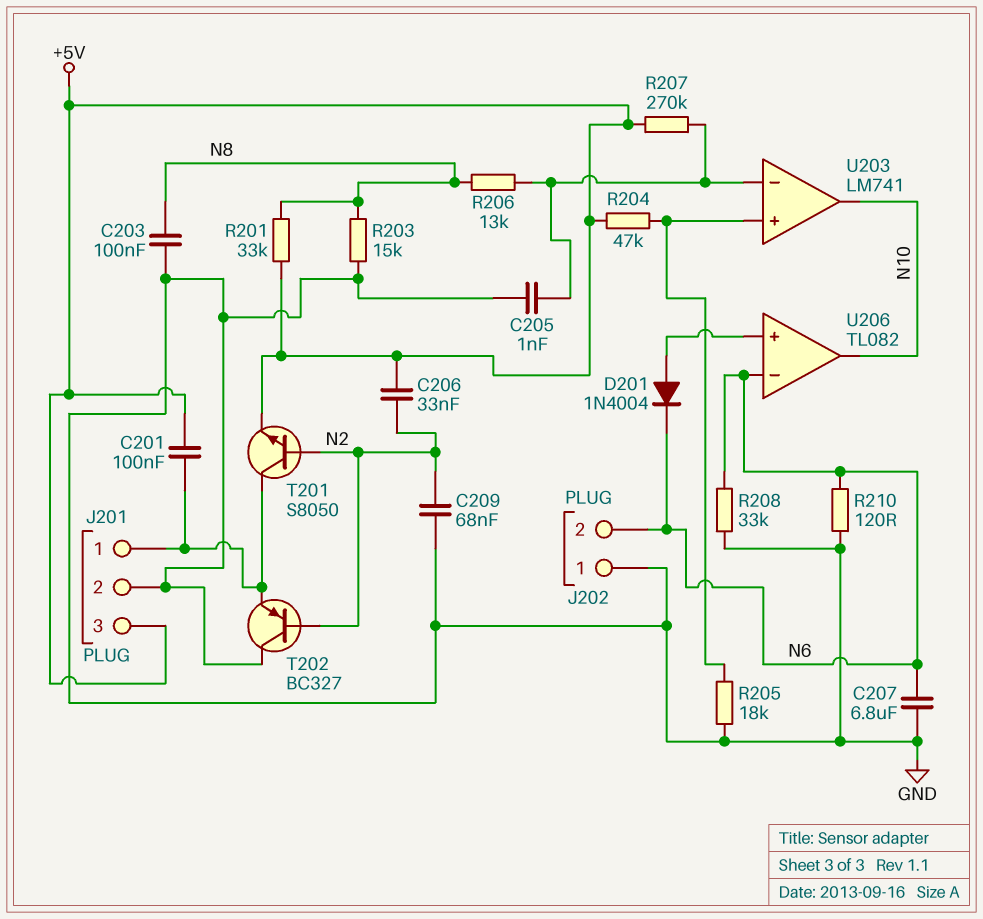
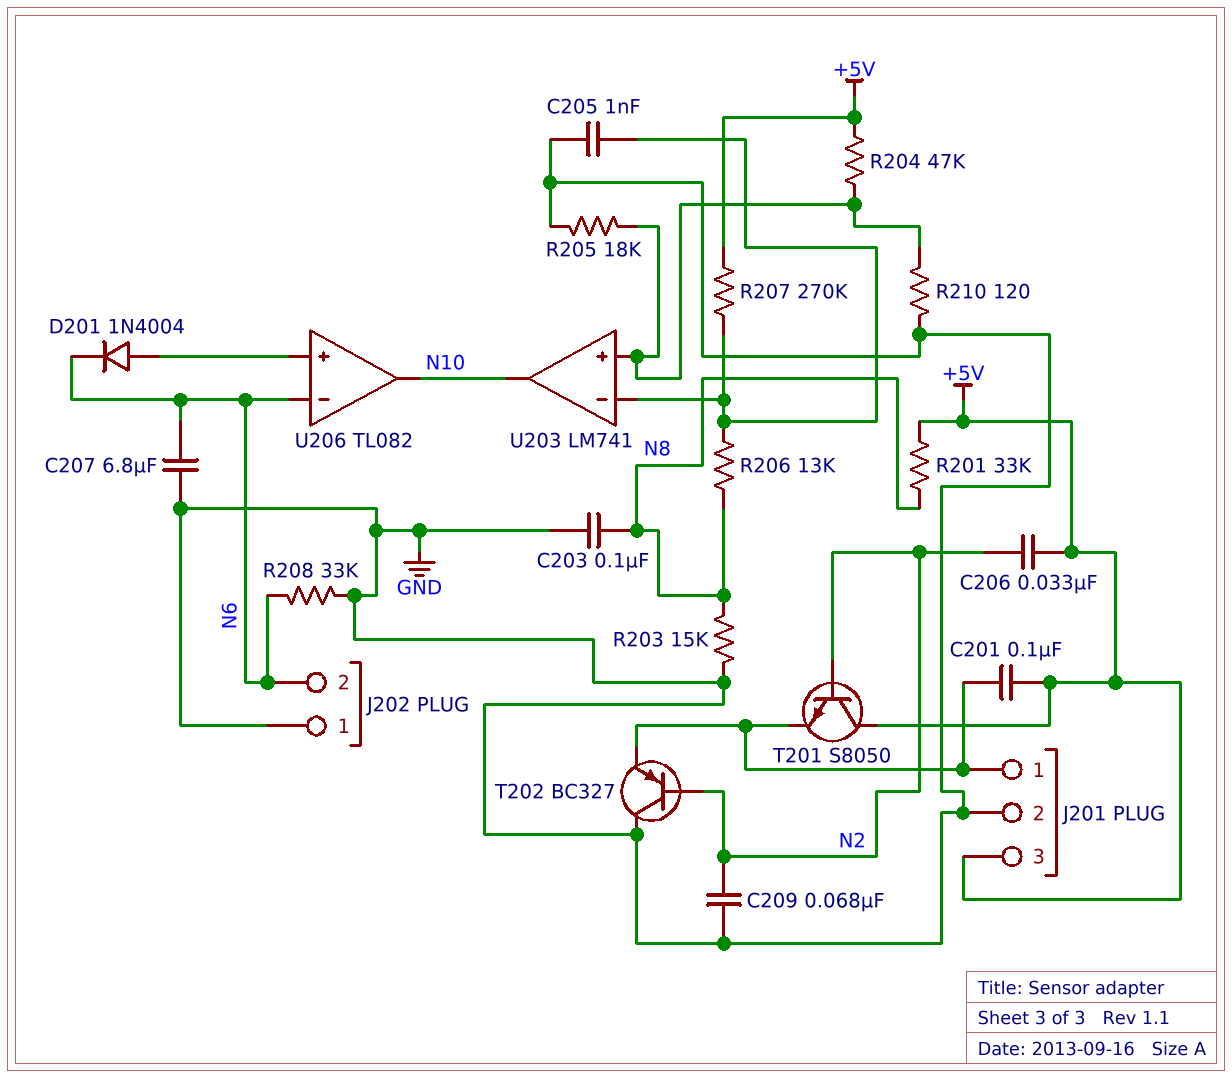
R210: 120 (GND, N6) -> 120 (GND, U203/in+)
T201: NPN S8050 (B N2, C J201/1, E +5V) -> NPN S8050 (B N2, C +5V, E J201/1)

